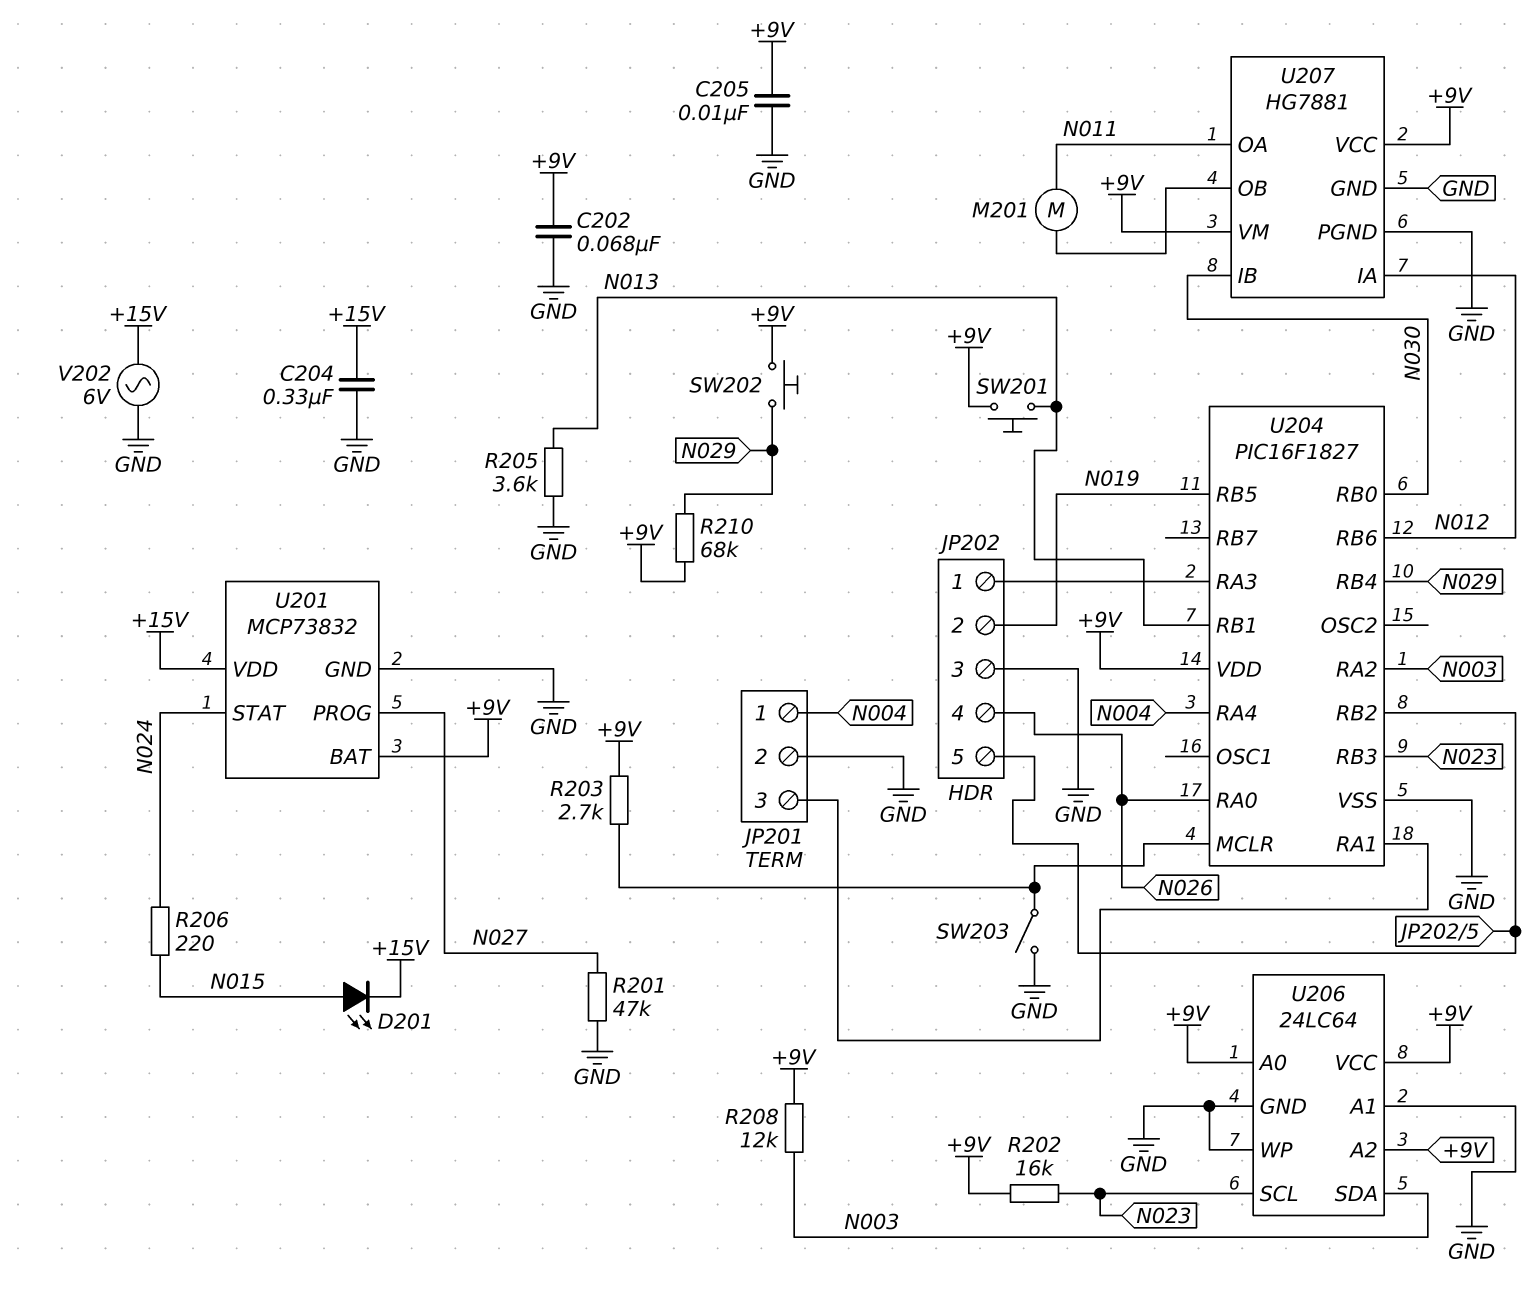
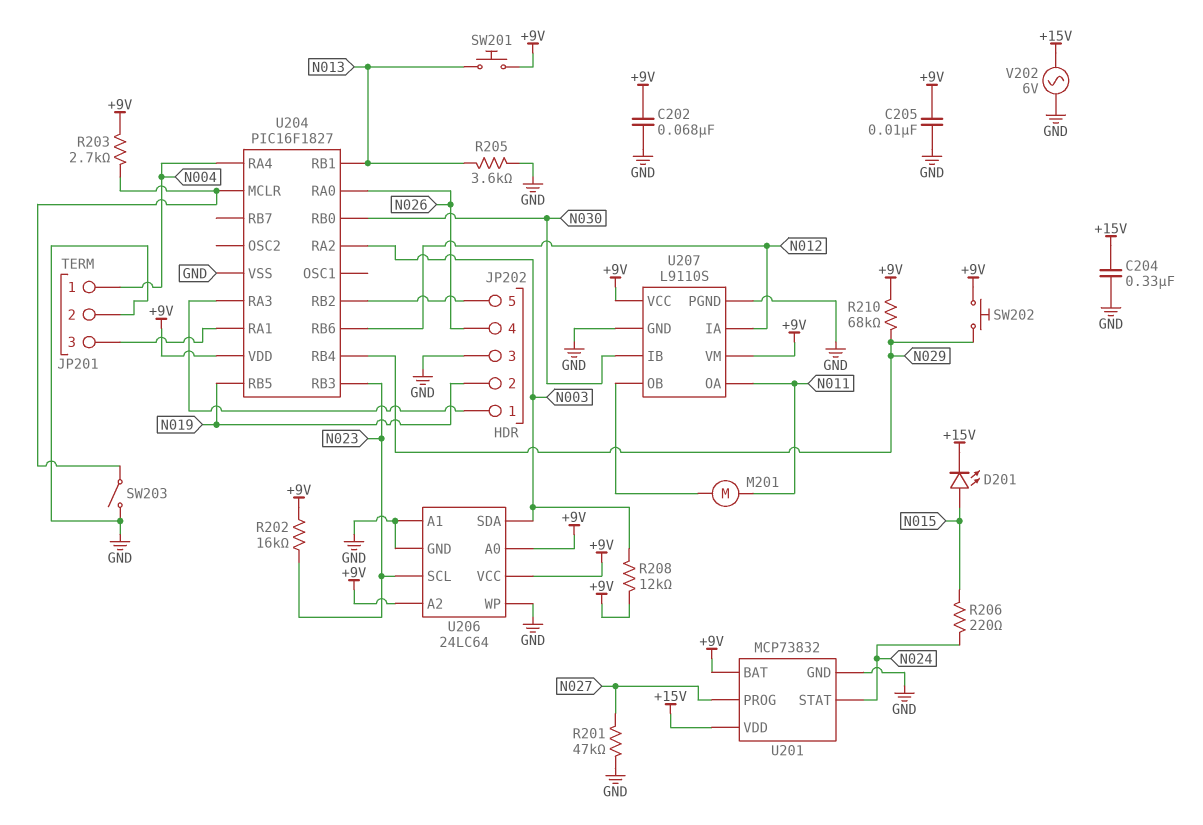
U207: HG7881 -> L9110S

